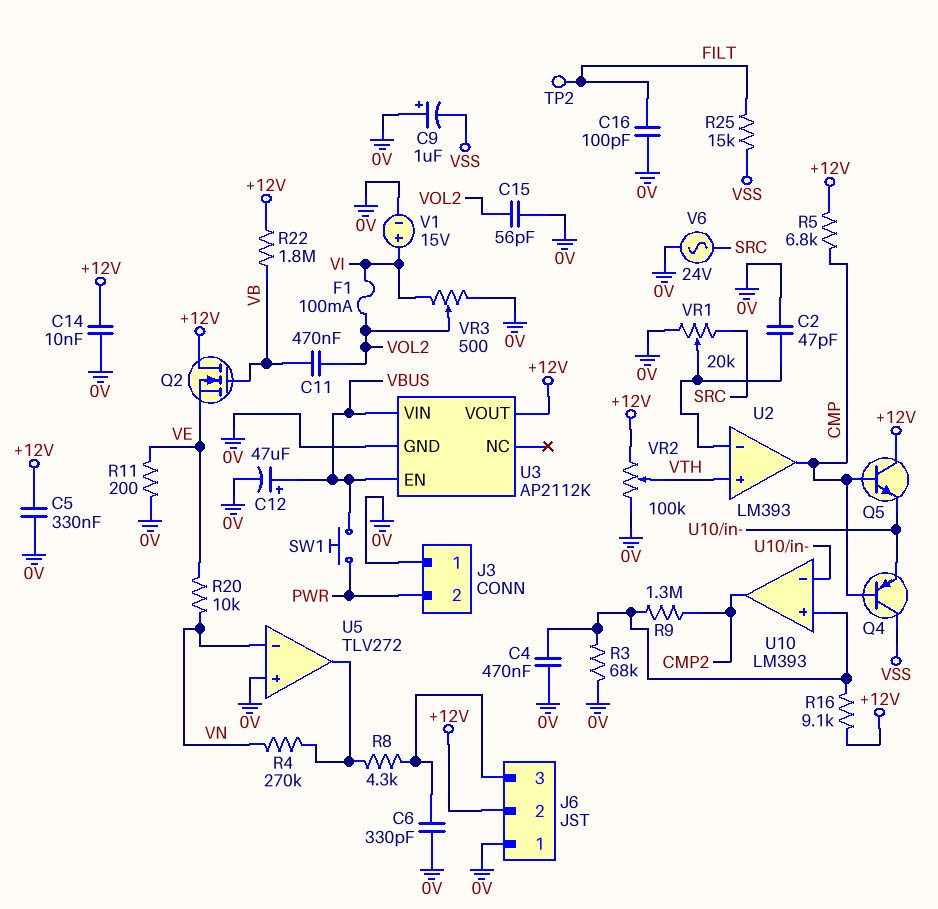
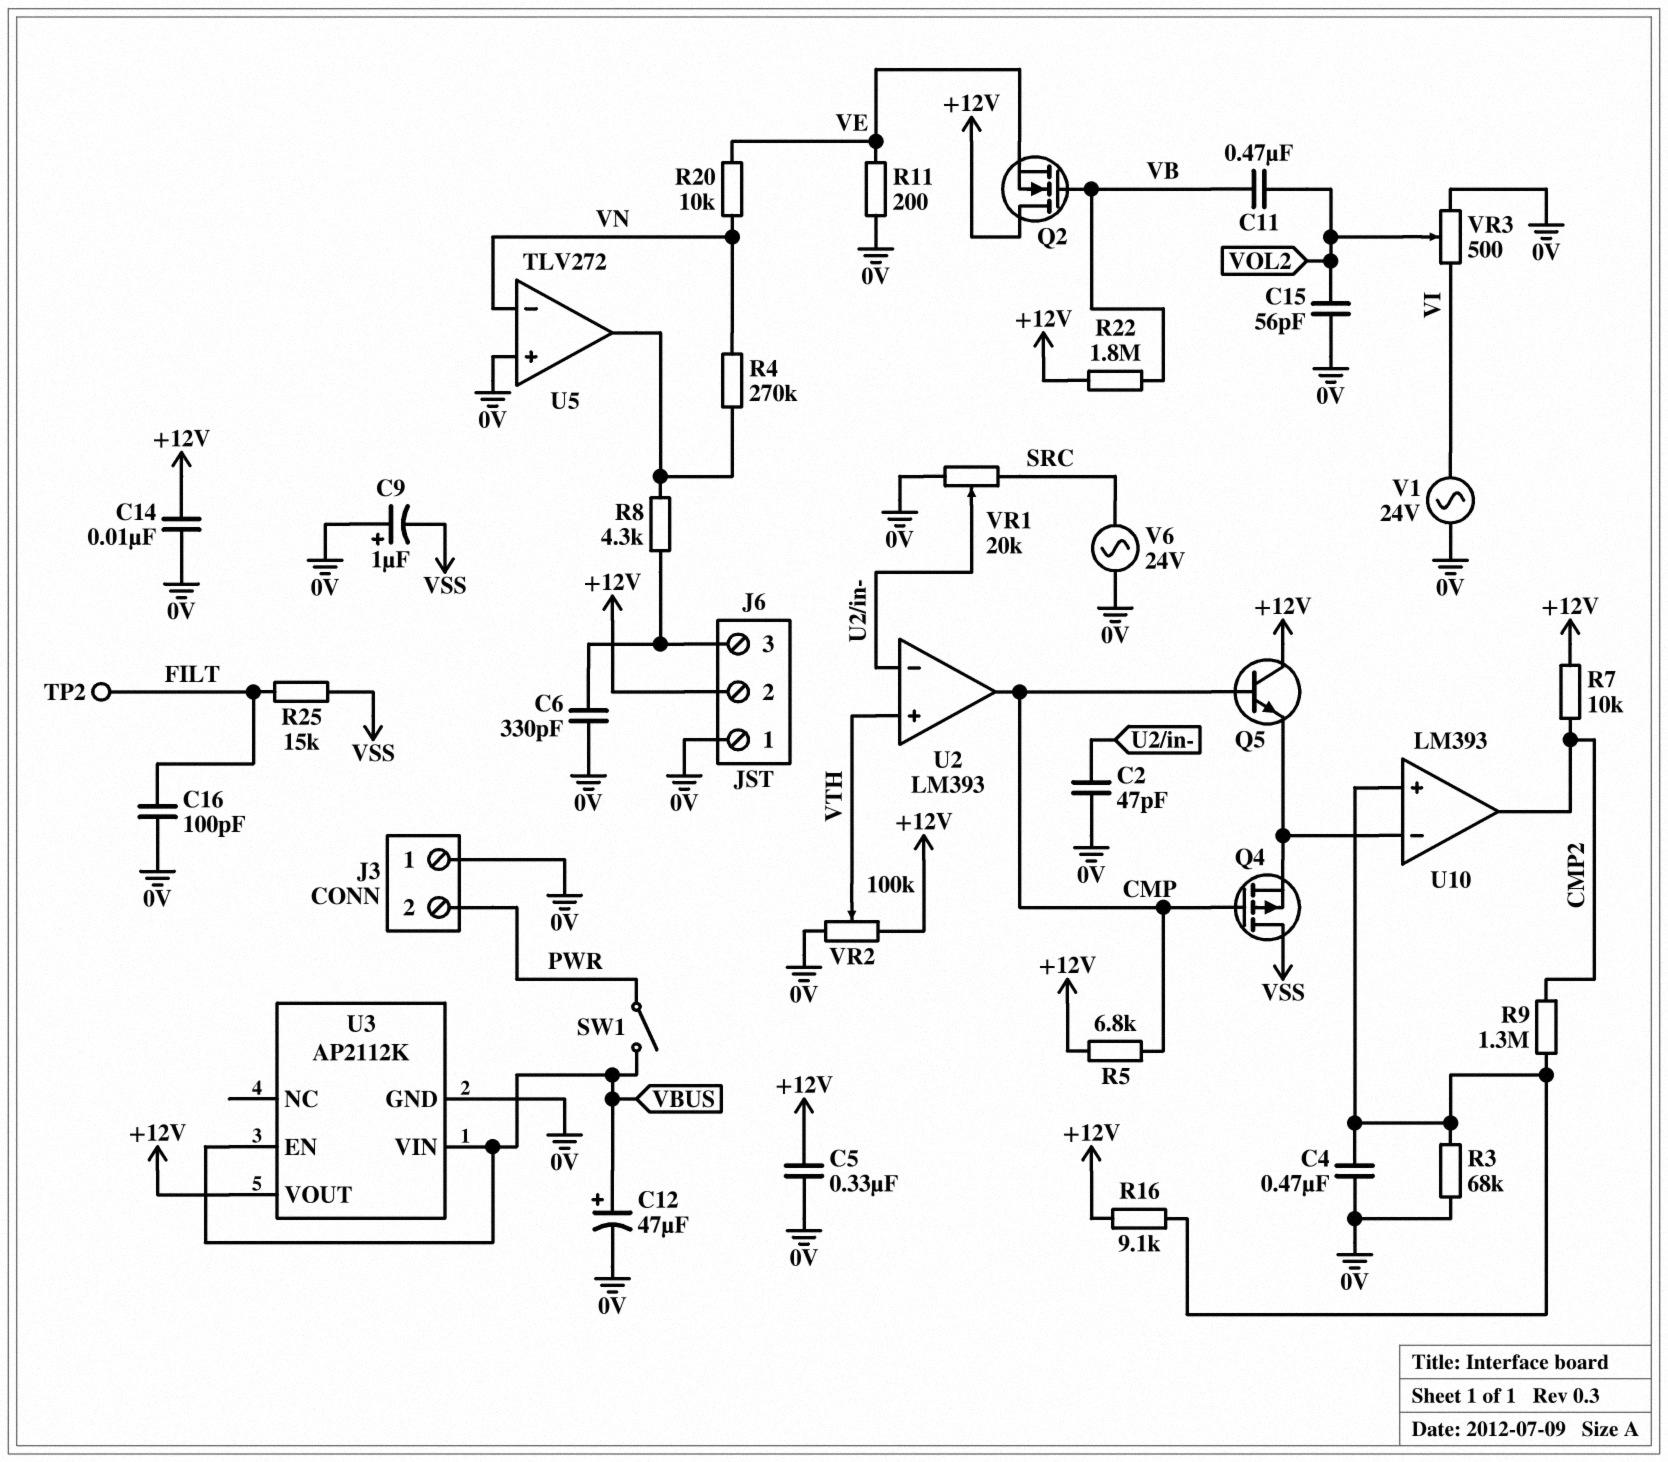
F1: 100mA (VI, VOL2) -> none
Q4: PNP (B CMP, C VSS, E U10/in-) -> PMOS (G CMP, D VSS, S U10/in-)
R7: none -> 10k (+12V, CMP2)
SW1: button (PWR, VBUS) -> switch (PWR, VBUS)
V1: 15V (plus VI, minus 0V) -> AC 24V (0V, VI)

